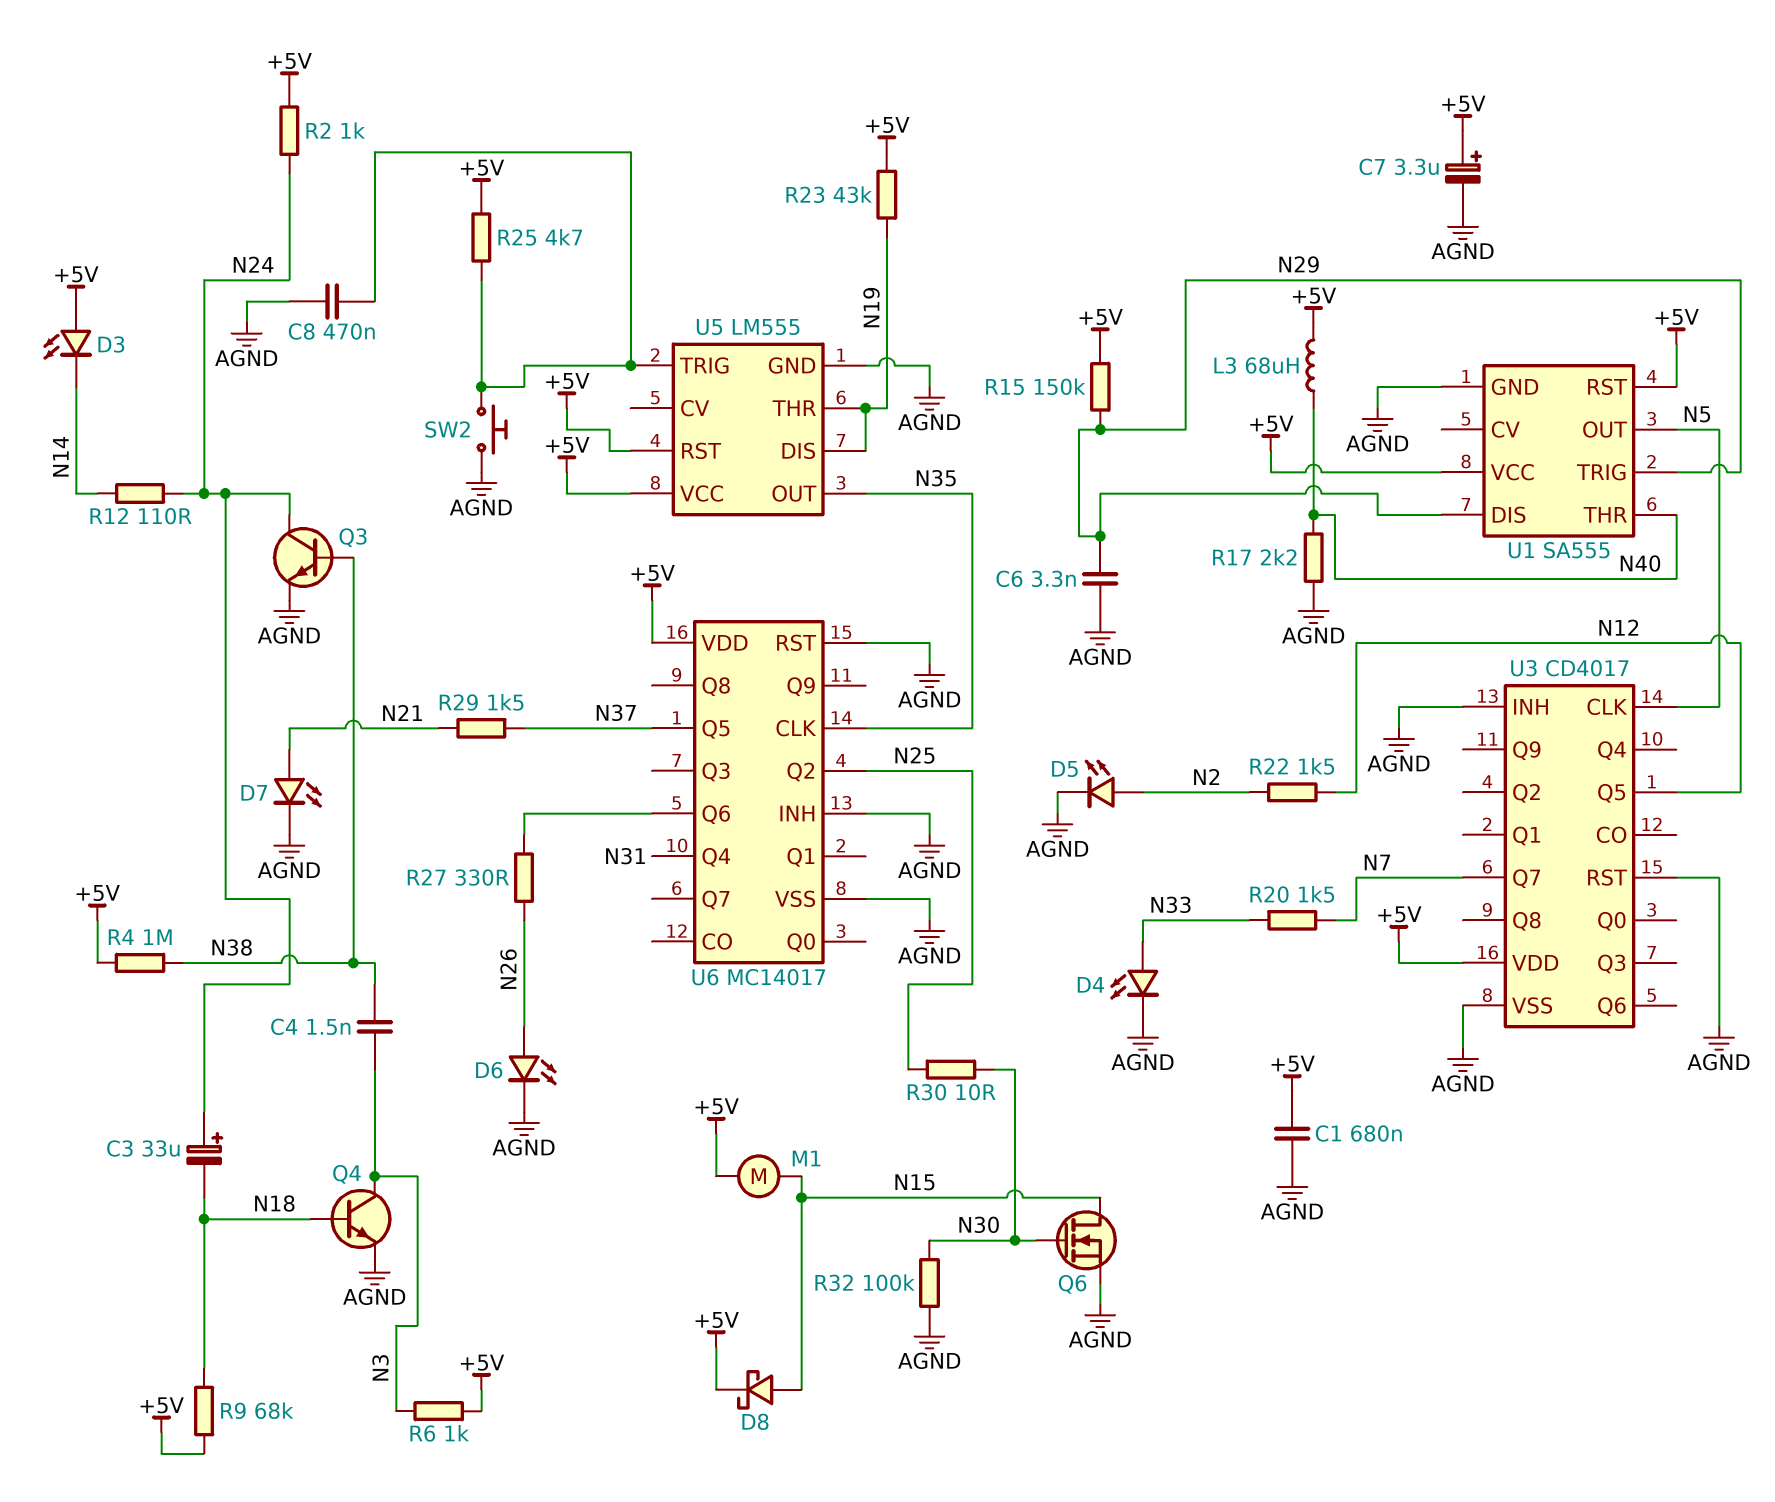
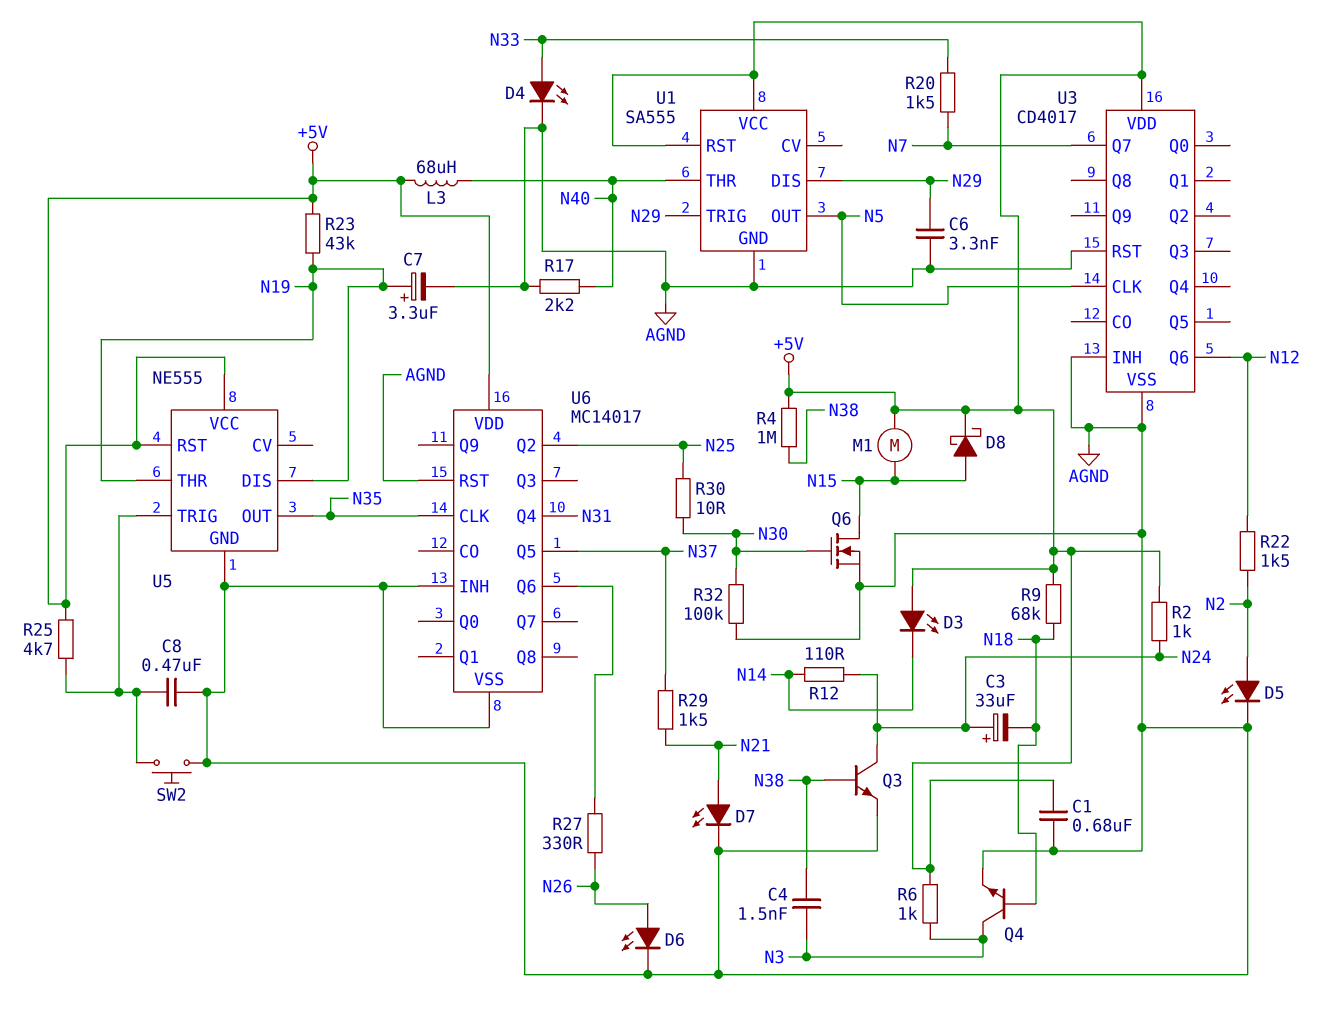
C7: 3.3uF (plus +5V, minus AGND) -> 3.3uF (plus N19, minus AGND)
R15: 150k (+5V, N29) -> none
U3 pin Q5: N12 -> none
U3 pin Q6: none -> N12
U5: LM555 -> NE555

